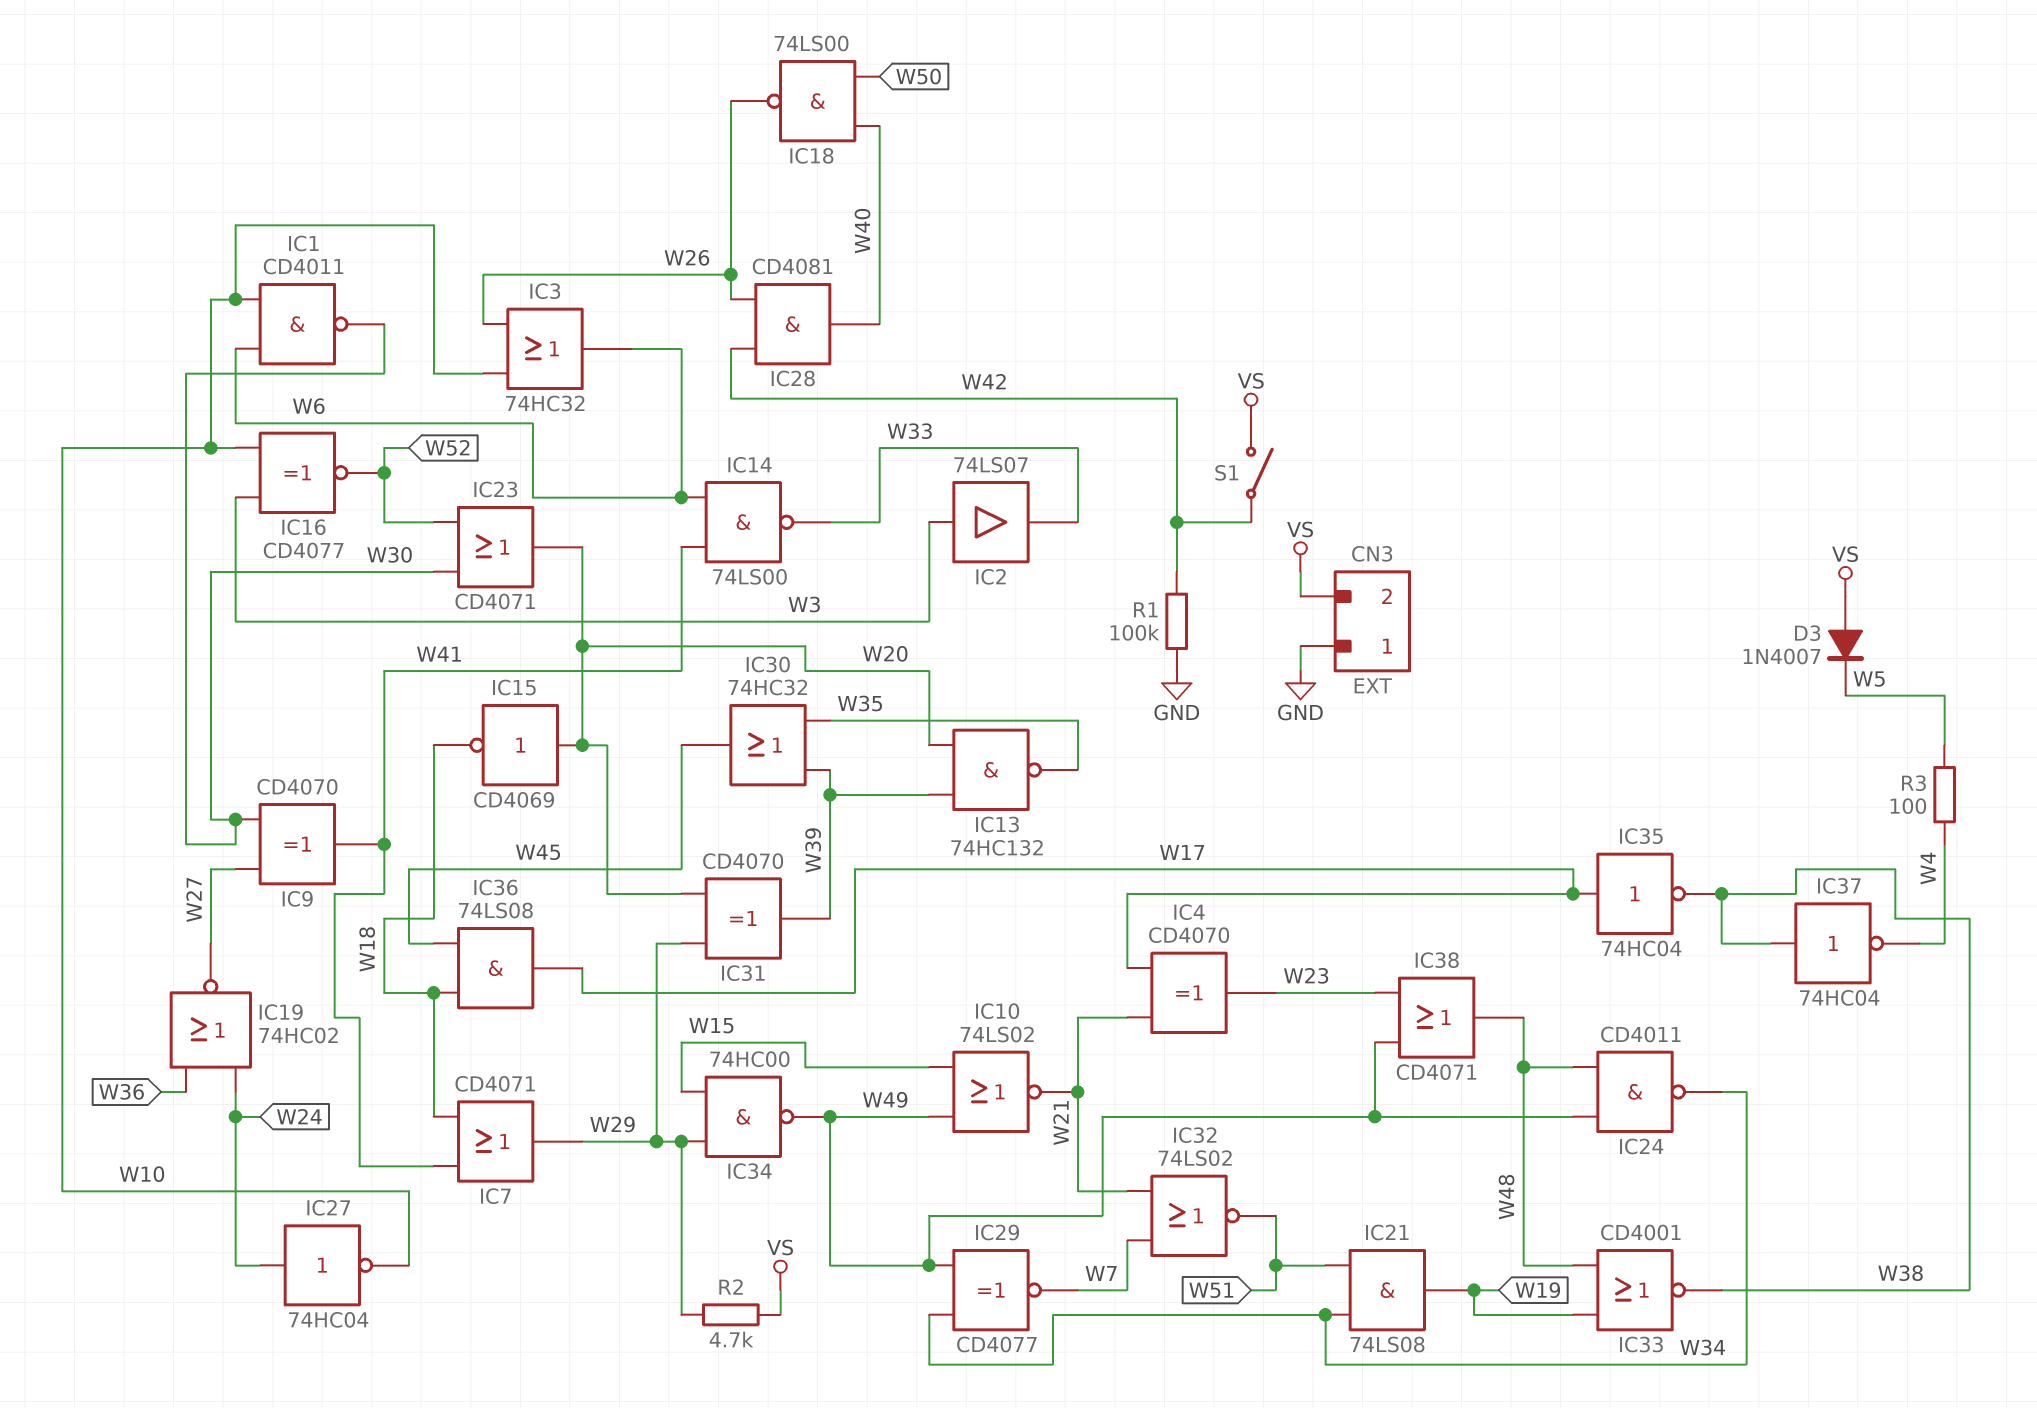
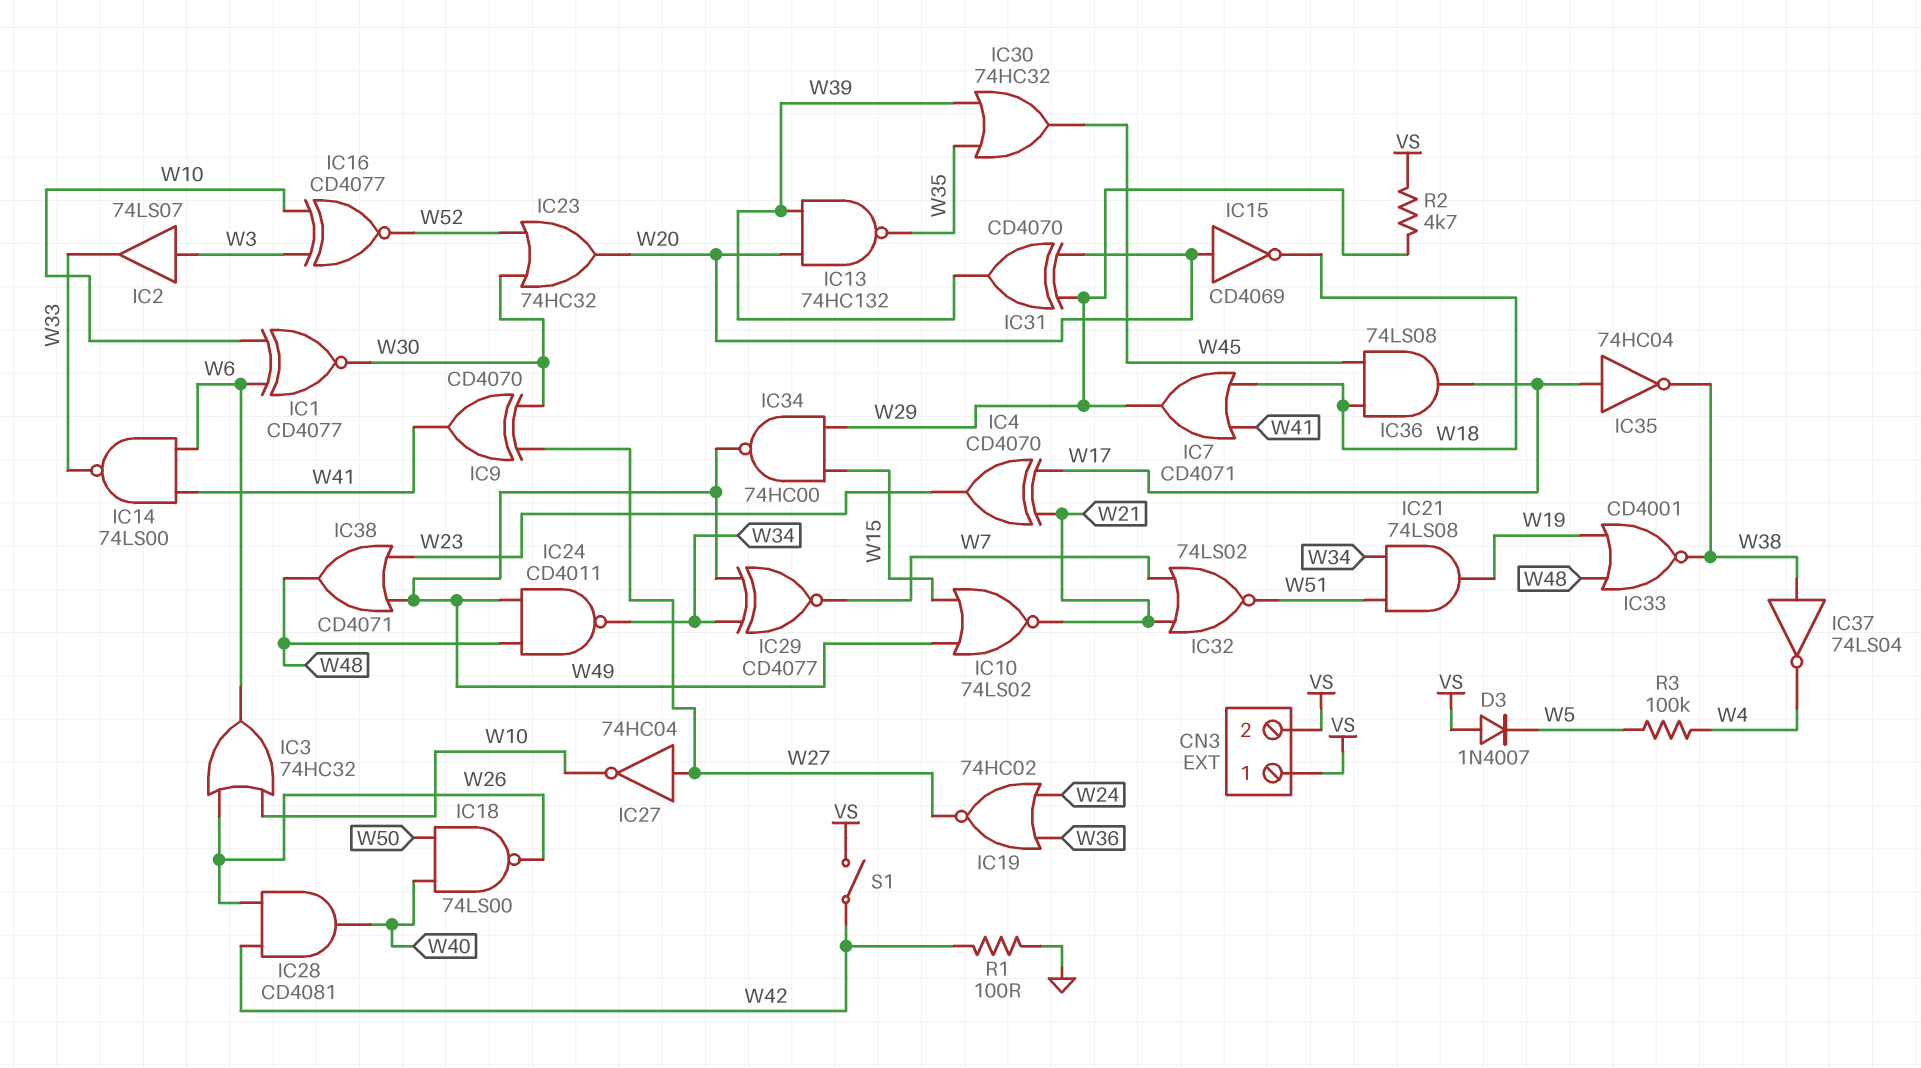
CN3 pin 1: GND -> VS
IC1: NAND CD4011 (in W6, in W10, out W30) -> XNOR CD4077 (in W6, in W10, out W30)
IC23: OR CD4071 (in W30, in W52, out W20) -> OR 74HC32 (in W30, in W52, out W20)
IC27: NOT 74HC04 (in W24, out W10) -> NOT 74HC04 (in W27, out W10)
IC37: NOT 74HC04 (in W38, out W4) -> NOT 74LS04 (in W38, out W4)
R1: 100k (GND, W42) -> 100 (GND, W42)
R3: 100 (W4, W5) -> 100k (W4, W5)

